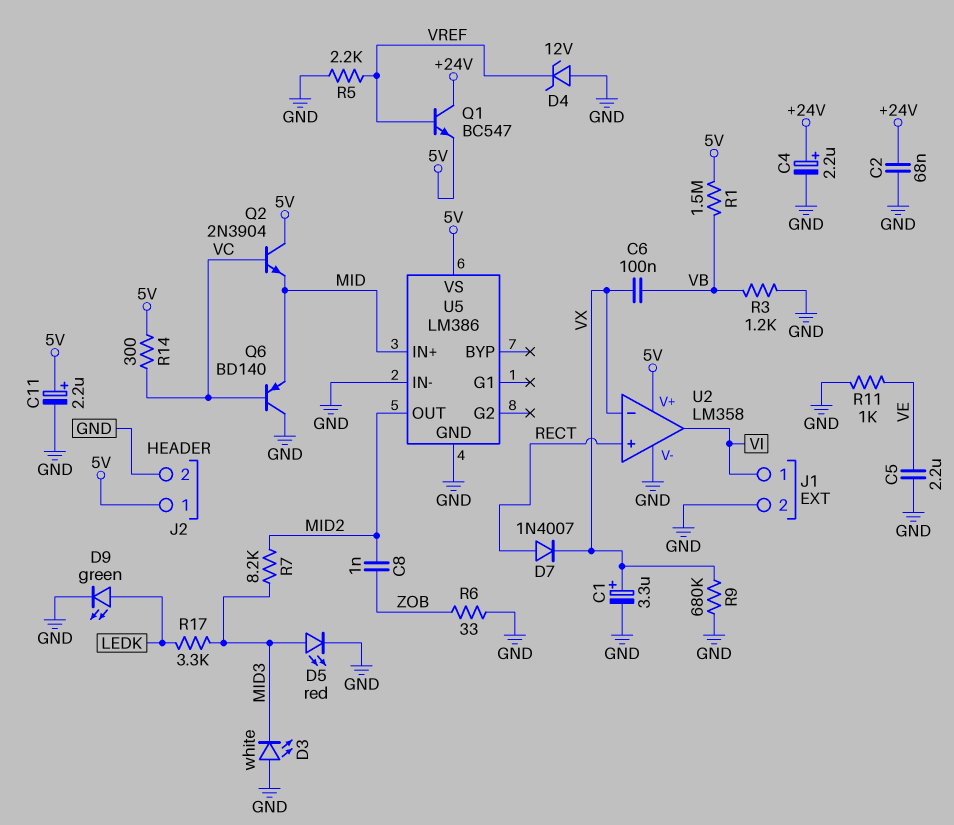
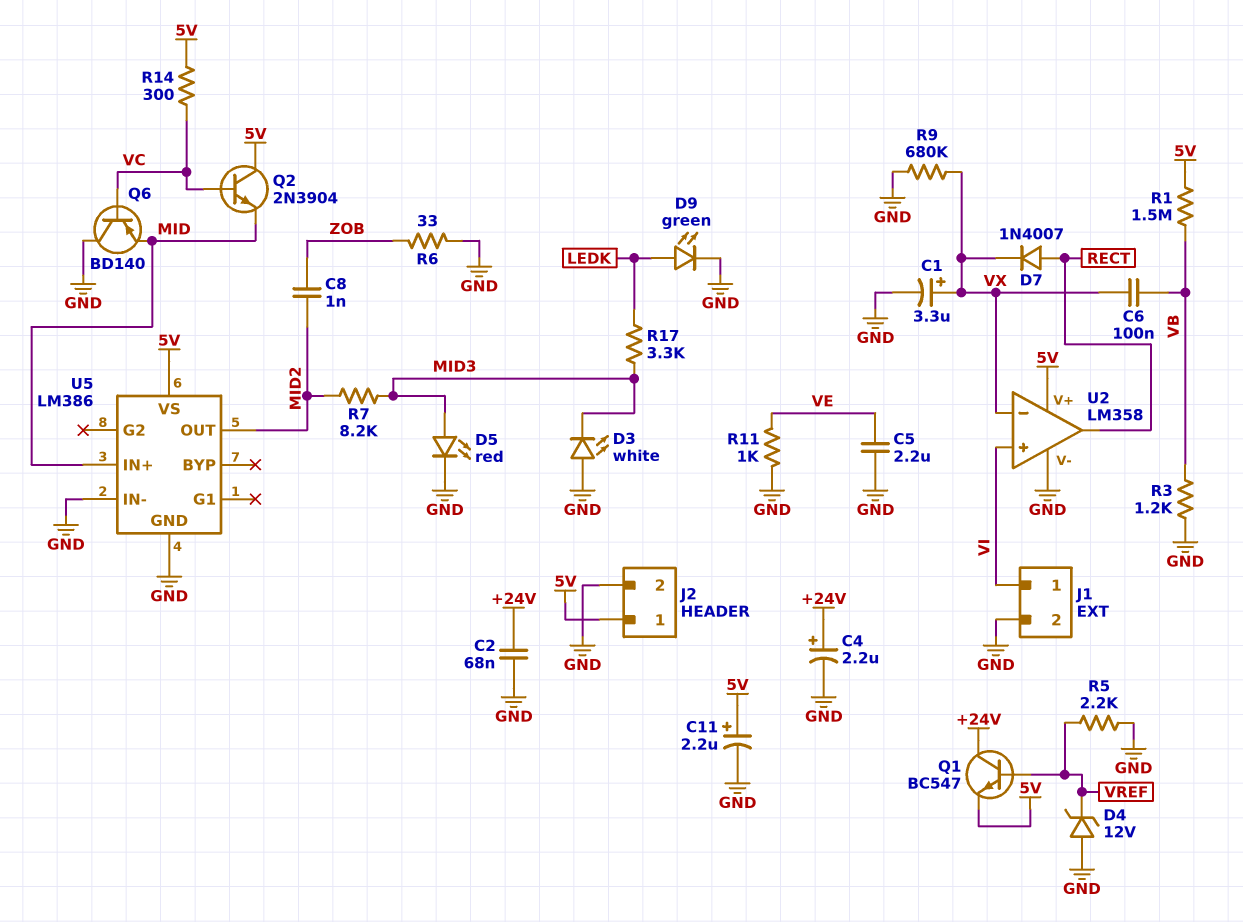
U2 pin in+: RECT -> VI
U2 pin out: VI -> RECT

